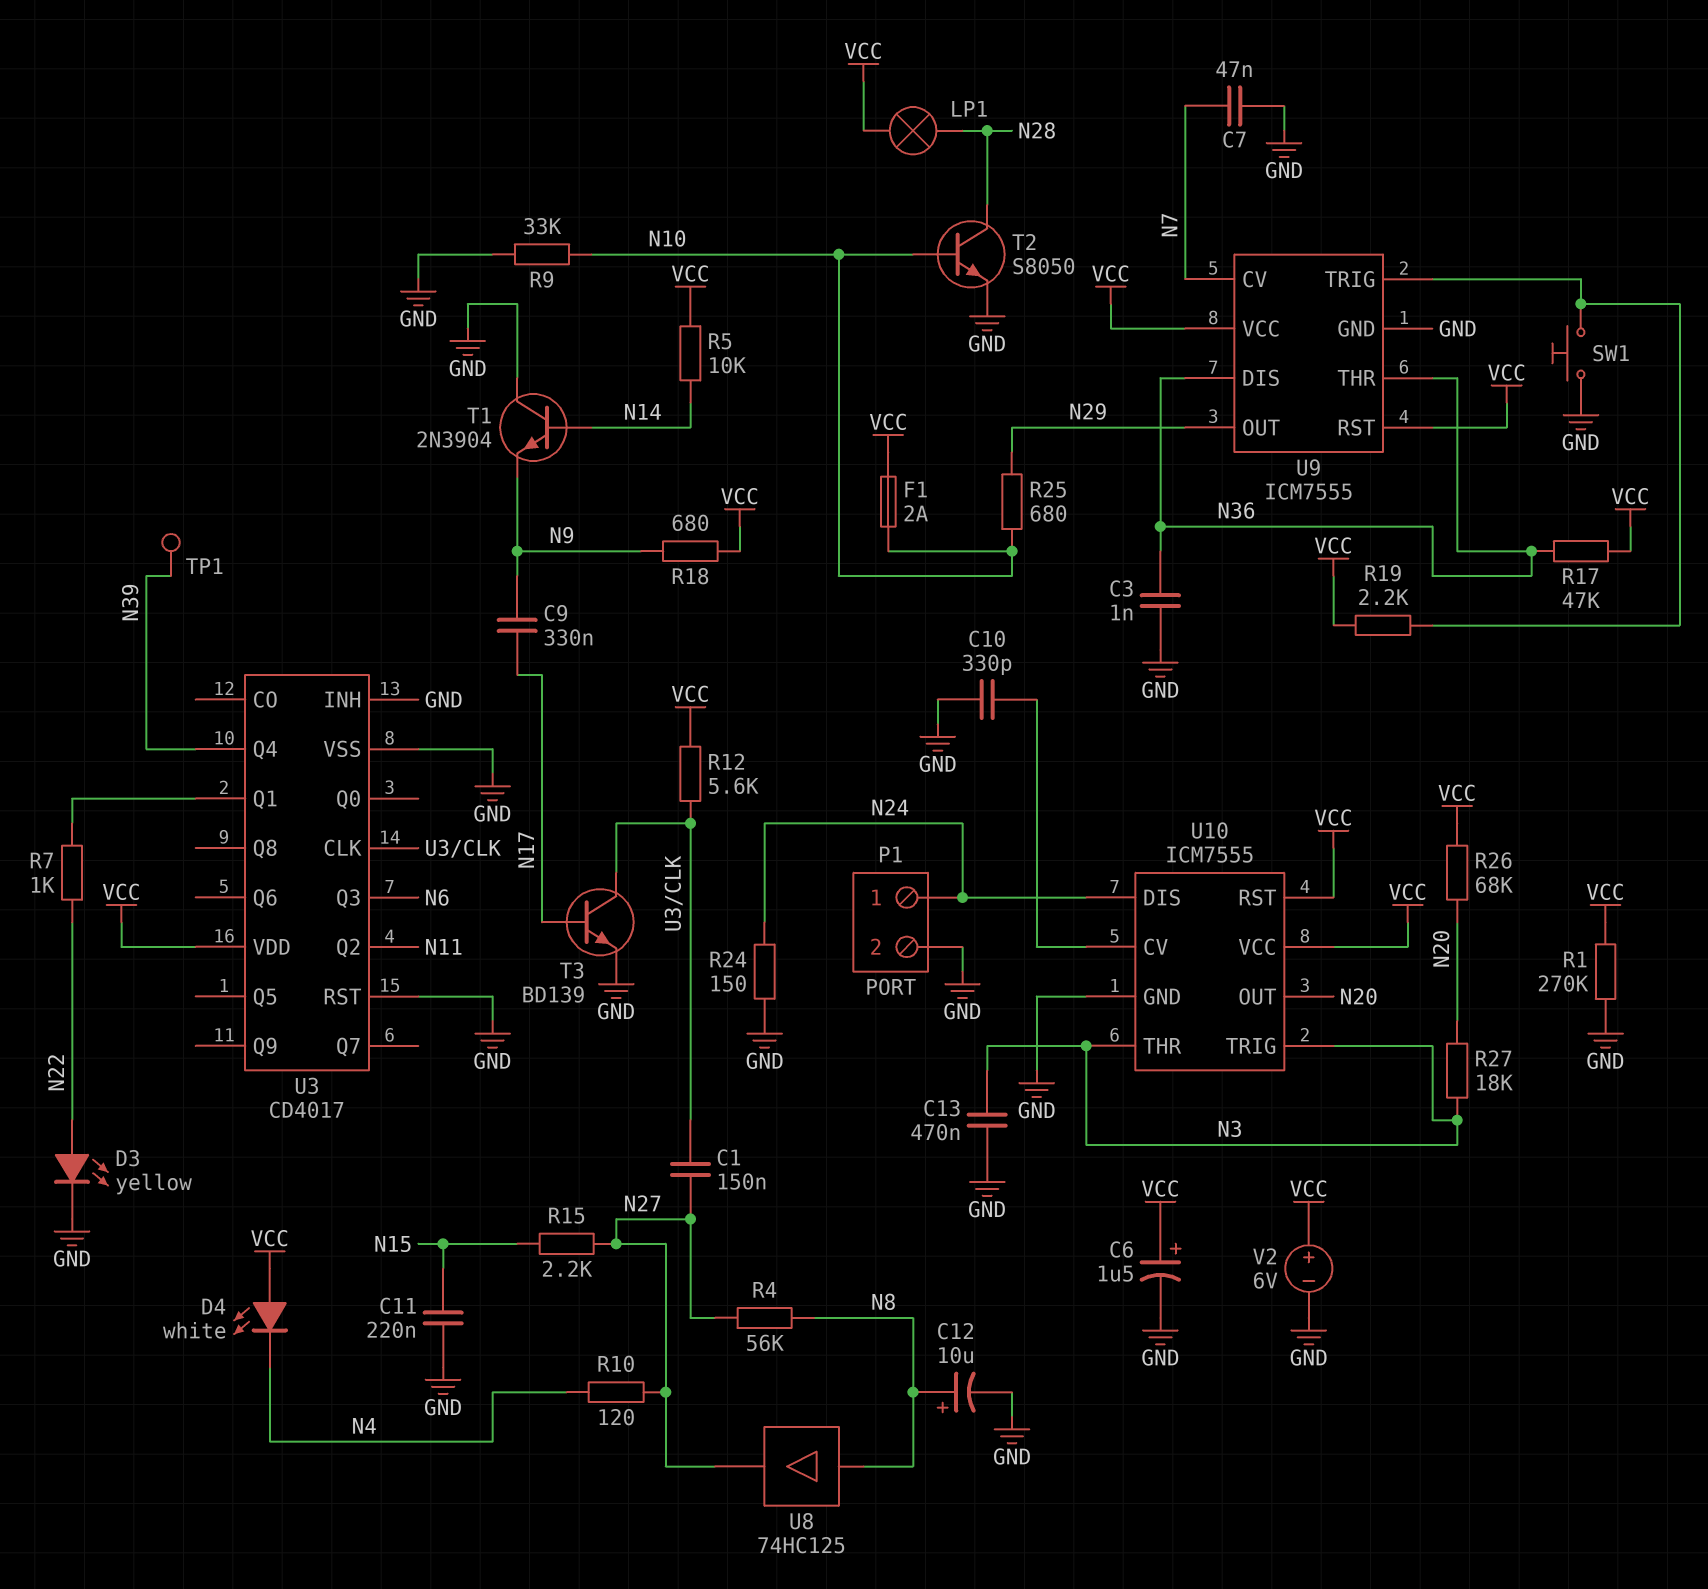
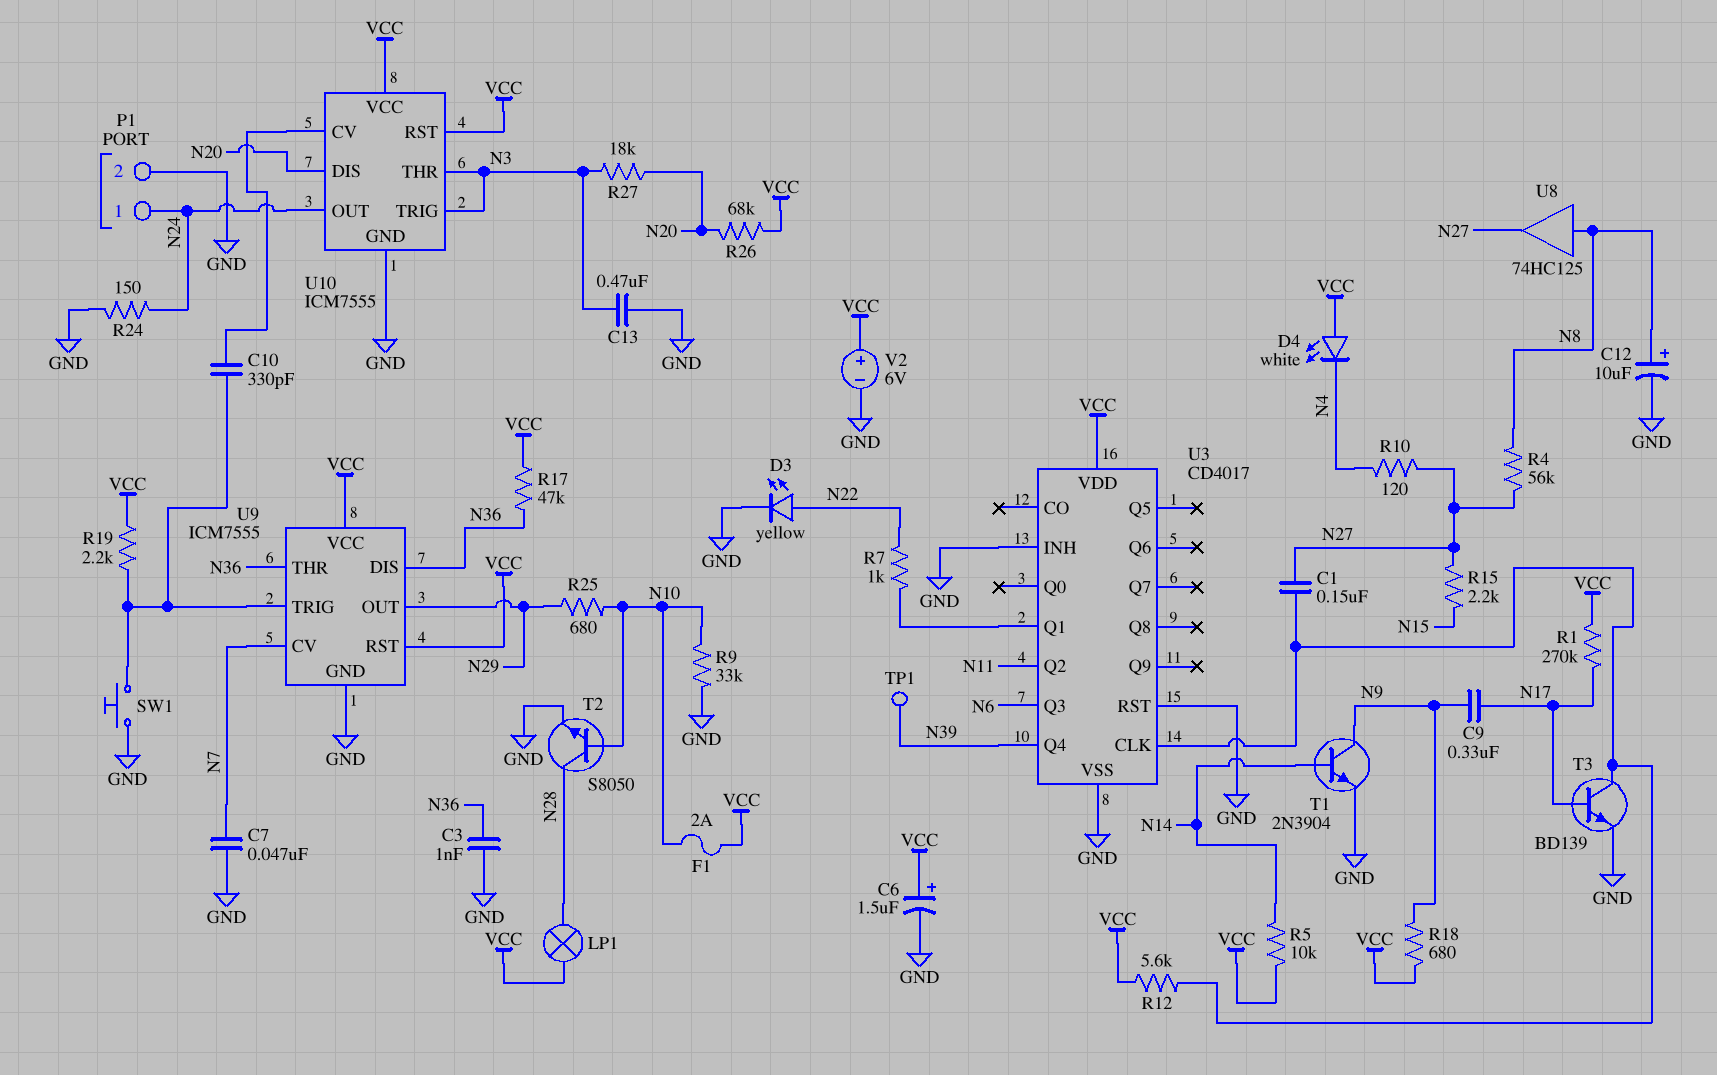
C10: 330pF (GND, U10/CV) -> 330pF (U9/TRIG, U10/CV)
C11: 220nF (GND, N15) -> none
R1: 270k (GND, VCC) -> 270k (N17, VCC)
T1: NPN 2N3904 (B N14, C GND, E N9) -> NPN 2N3904 (B N14, C N9, E GND)
U10 pin DIS: N24 -> N20
U10 pin OUT: N20 -> N24

